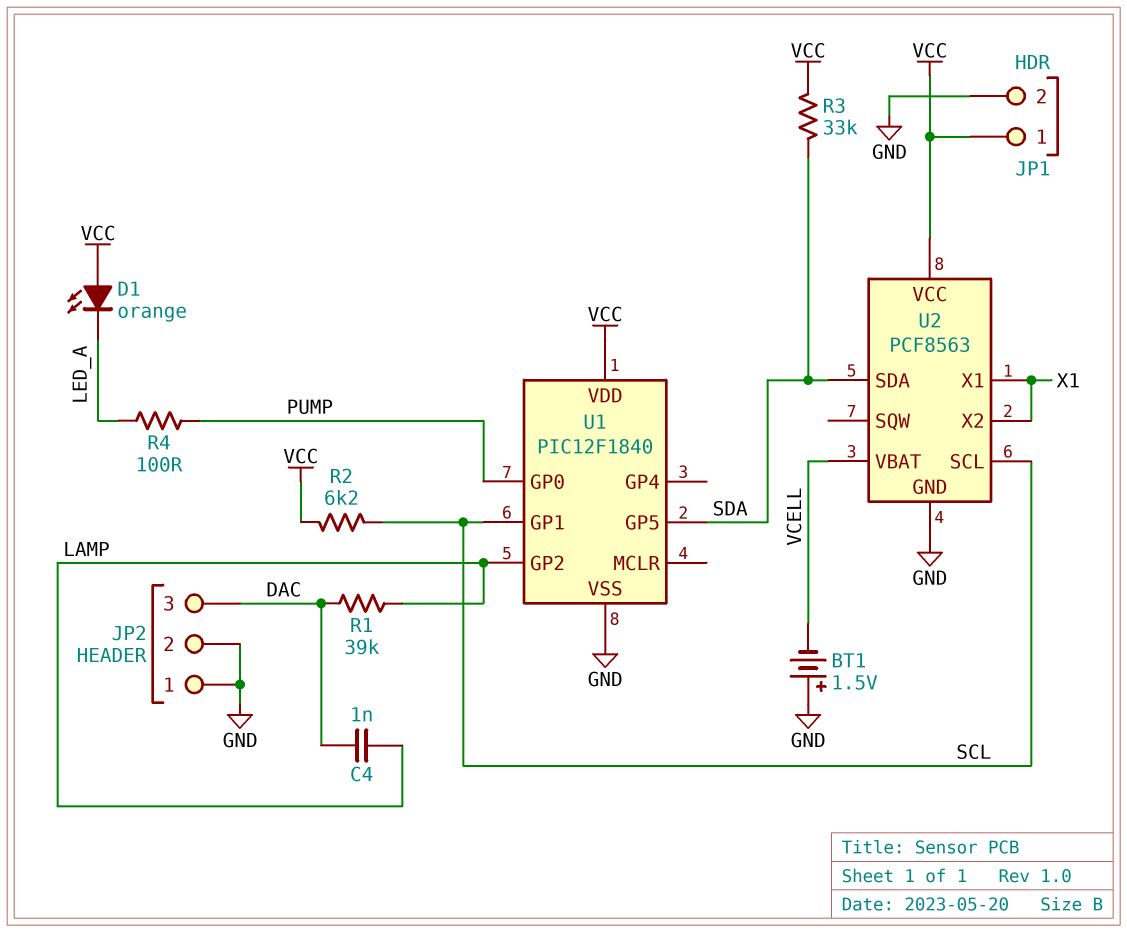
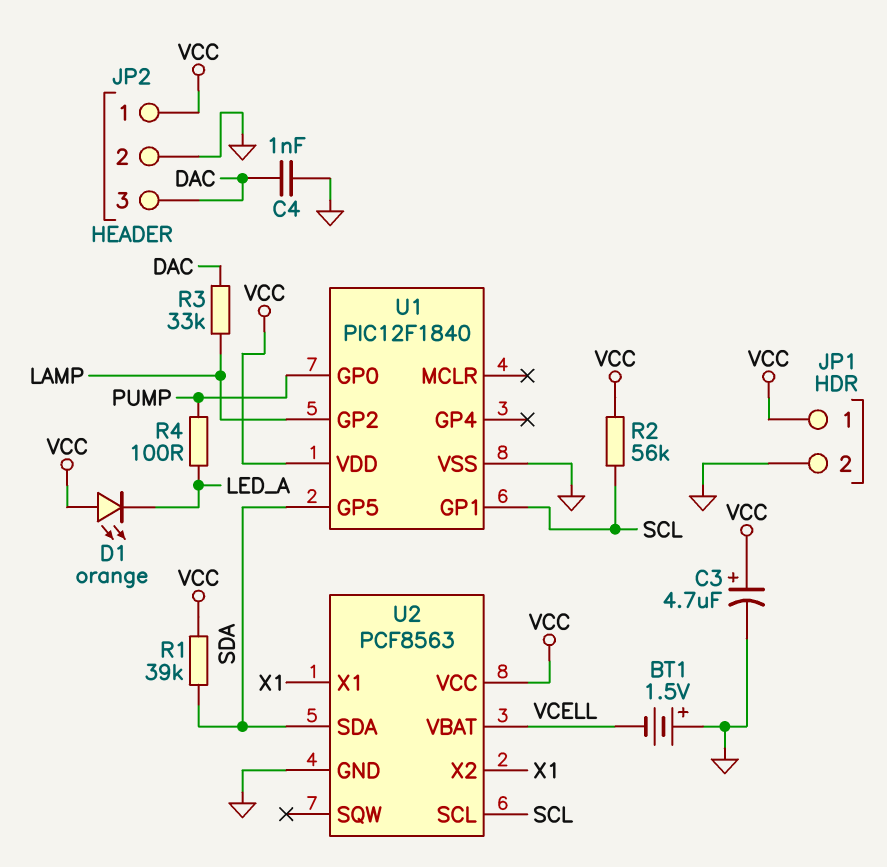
C3: none -> 4.7uF (plus VCC, minus GND)
C4: 1nF (DAC, LAMP) -> 1nF (DAC, GND)
JP2 pin 1: GND -> VCC
R1: 39k (DAC, LAMP) -> 39k (SDA, VCC)
R2: 6.2k (SCL, VCC) -> 56k (SCL, VCC)
R3: 33k (SDA, VCC) -> 33k (DAC, LAMP)

